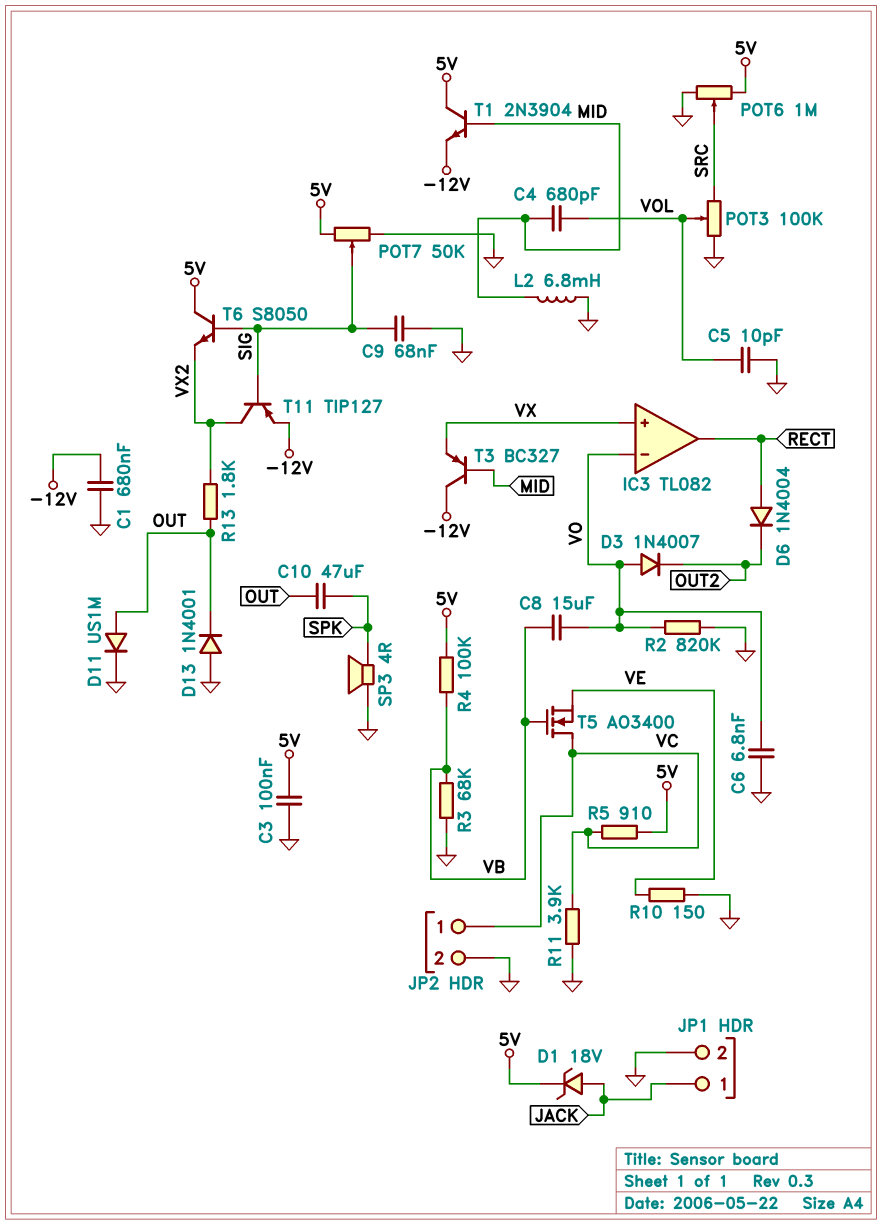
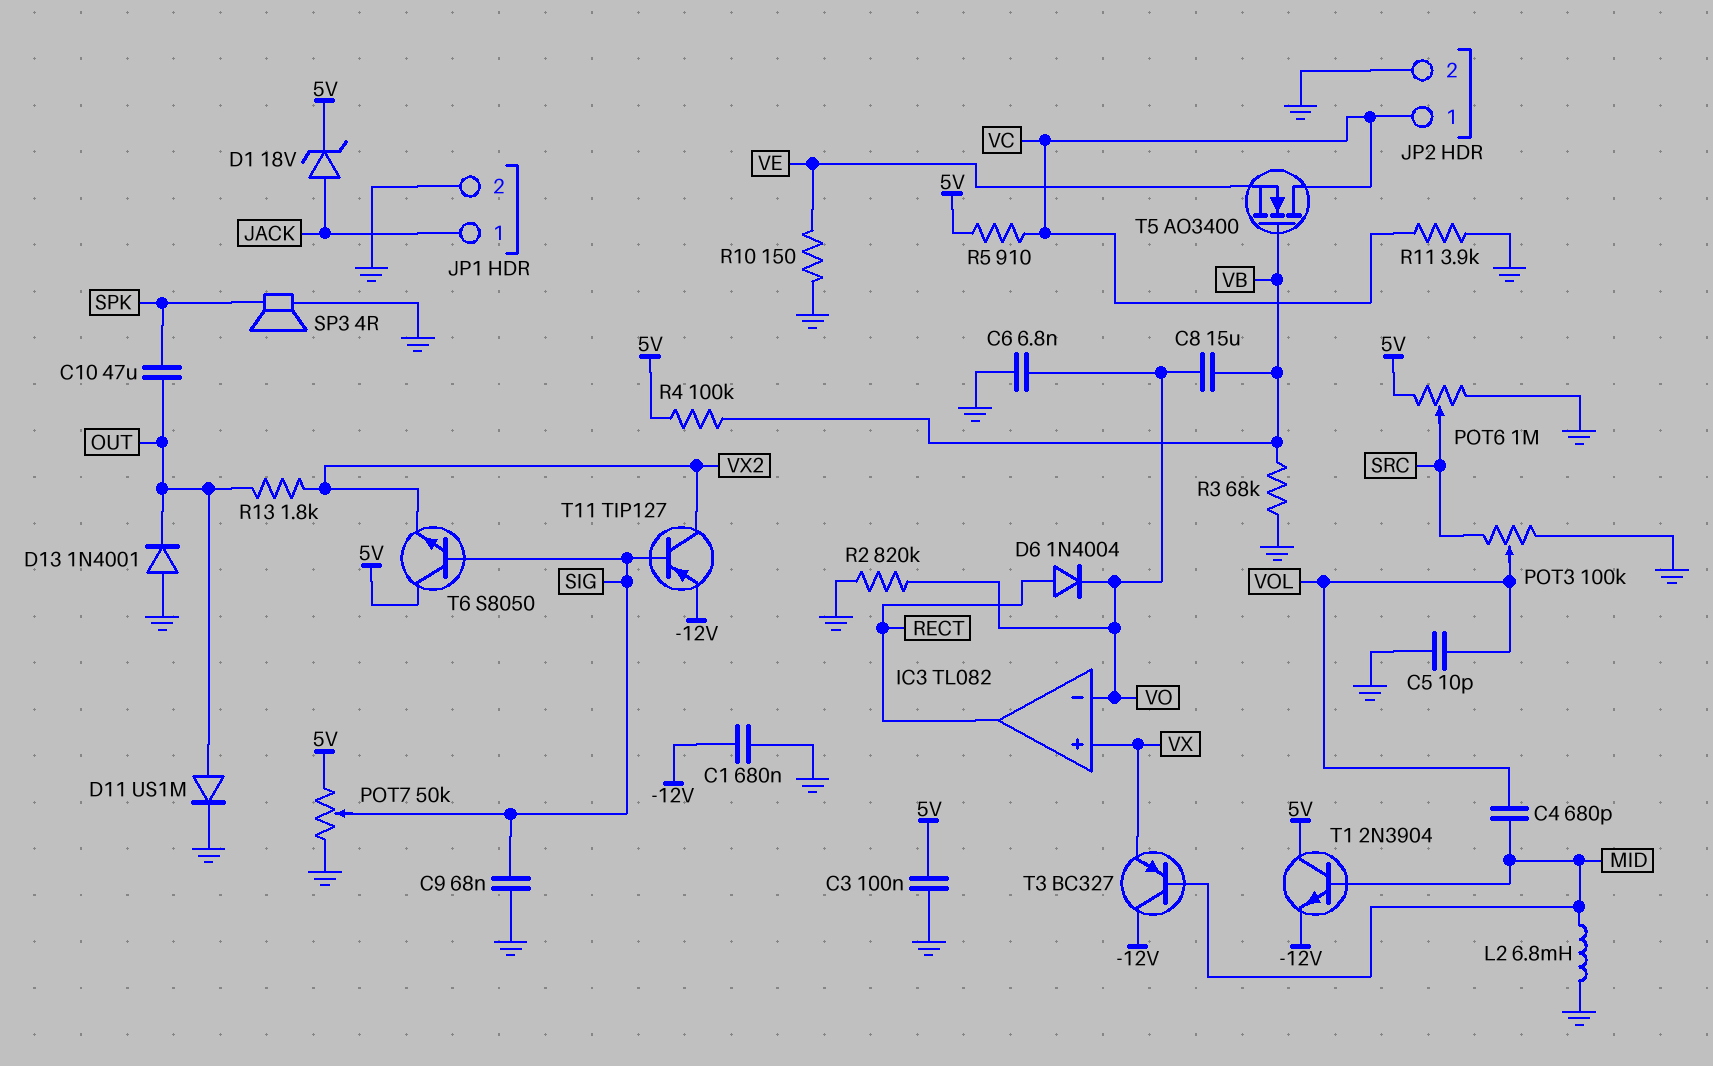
D3: diode 1N4007 (A VO, K OUT2) -> none
D6: diode 1N4004 (A RECT, K OUT2) -> diode 1N4004 (A RECT, K VO)

